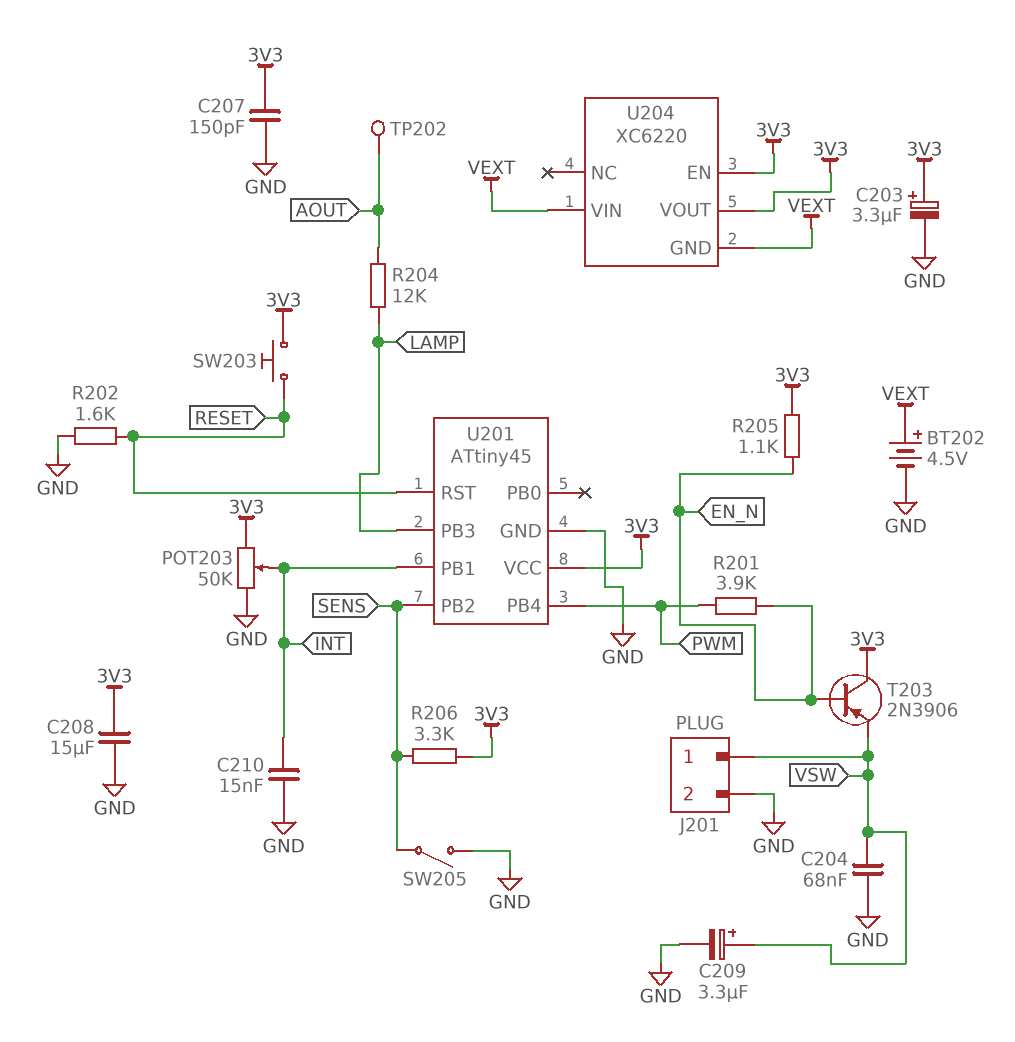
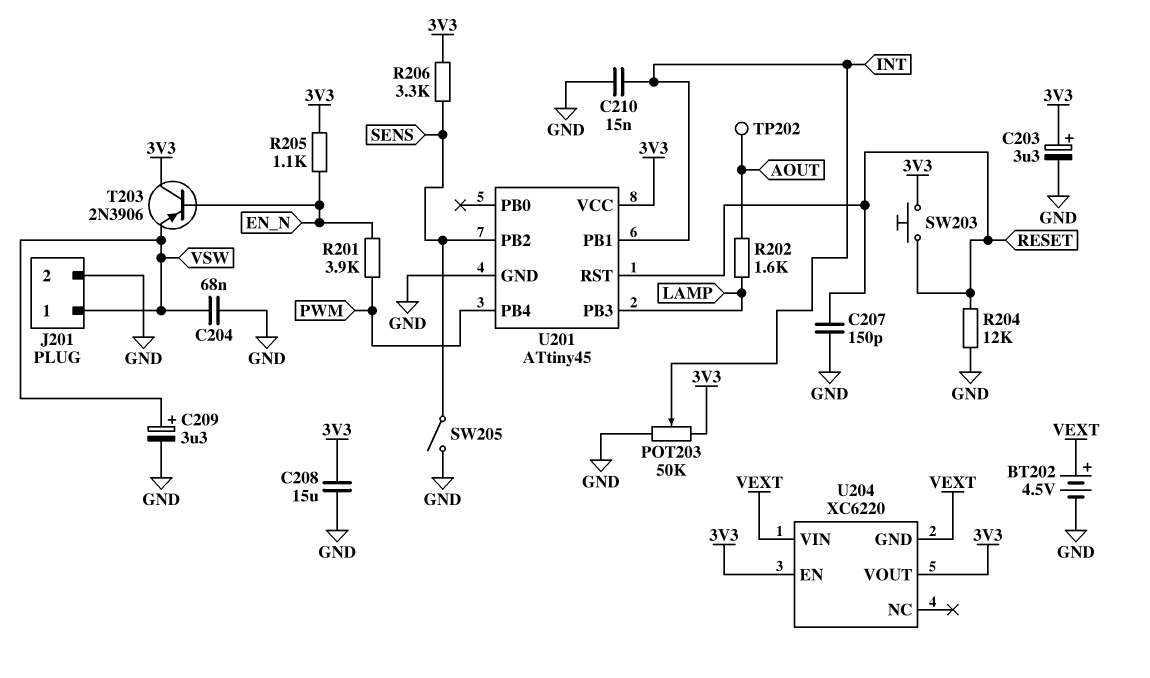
C207: 150pF (3V3, GND) -> 150pF (GND, RESET)
R202: 1.6k (GND, RESET) -> 1.6k (AOUT, LAMP)
R204: 12k (AOUT, LAMP) -> 12k (GND, RESET)

